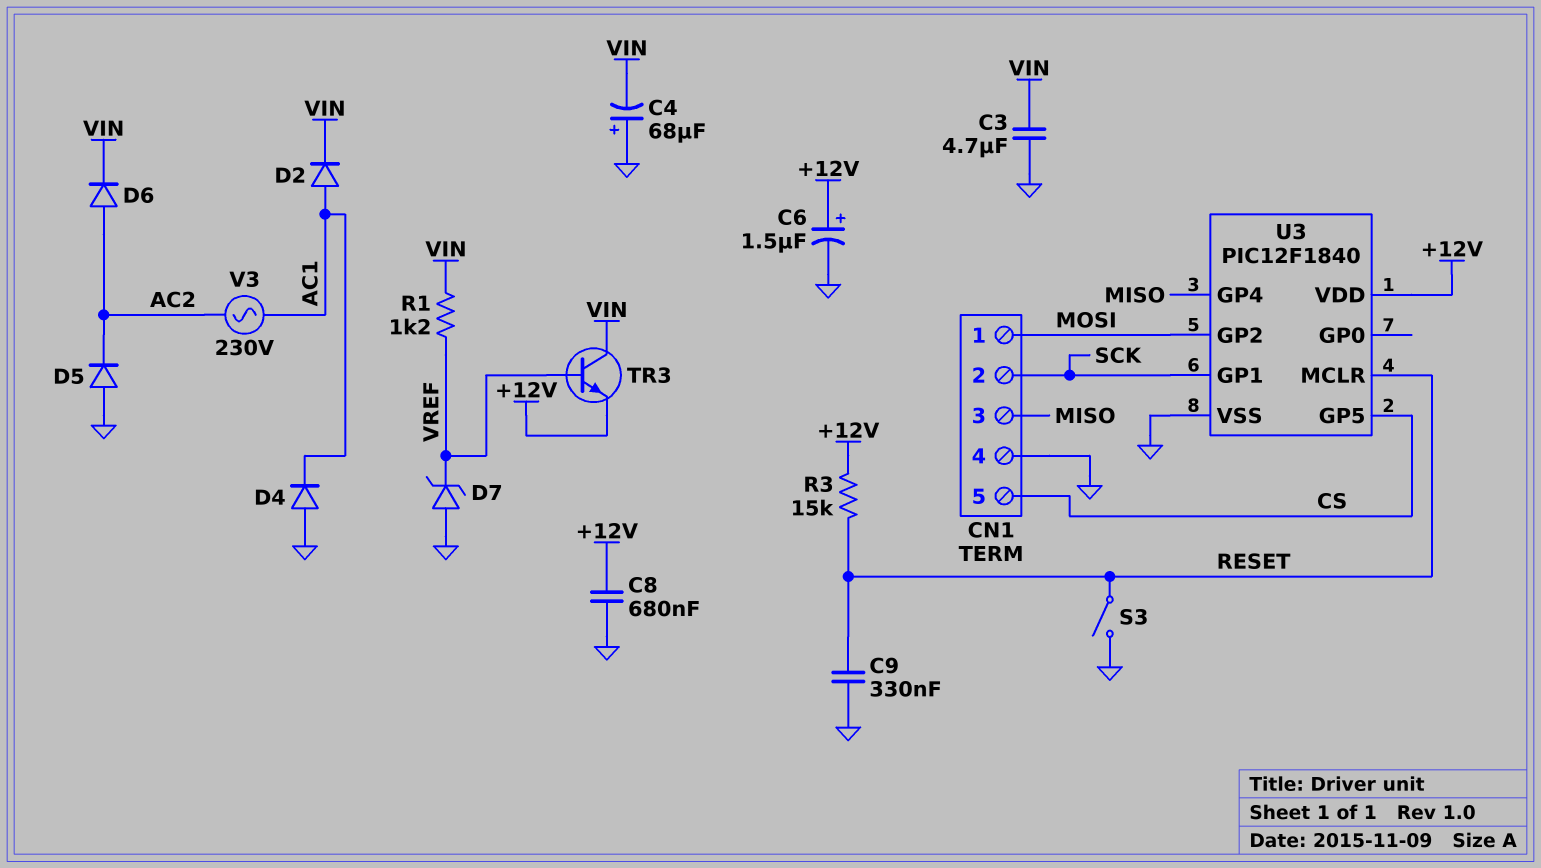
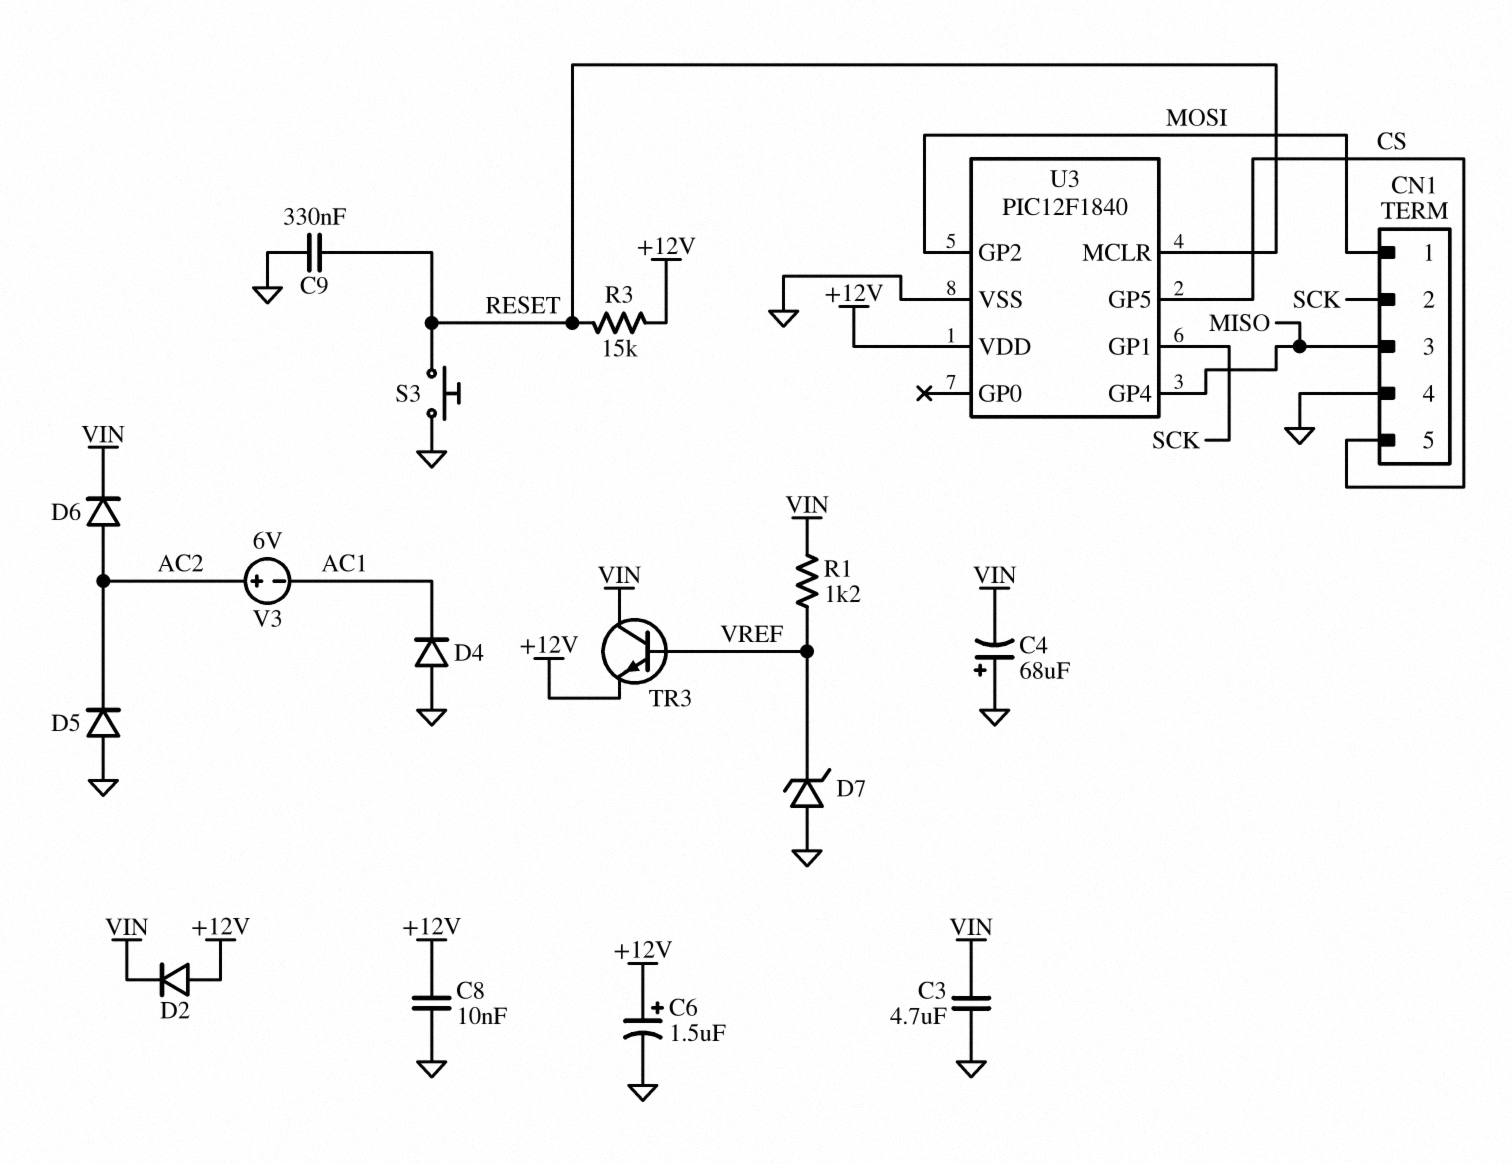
C8: 680nF (+12V, GND) -> 10nF (+12V, GND)
D2: diode (A AC1, K VIN) -> diode (A +12V, K VIN)
S3: switch (GND, RESET) -> button (GND, RESET)
V3: AC 230V (AC1, AC2) -> 6V (plus AC2, minus AC1)

